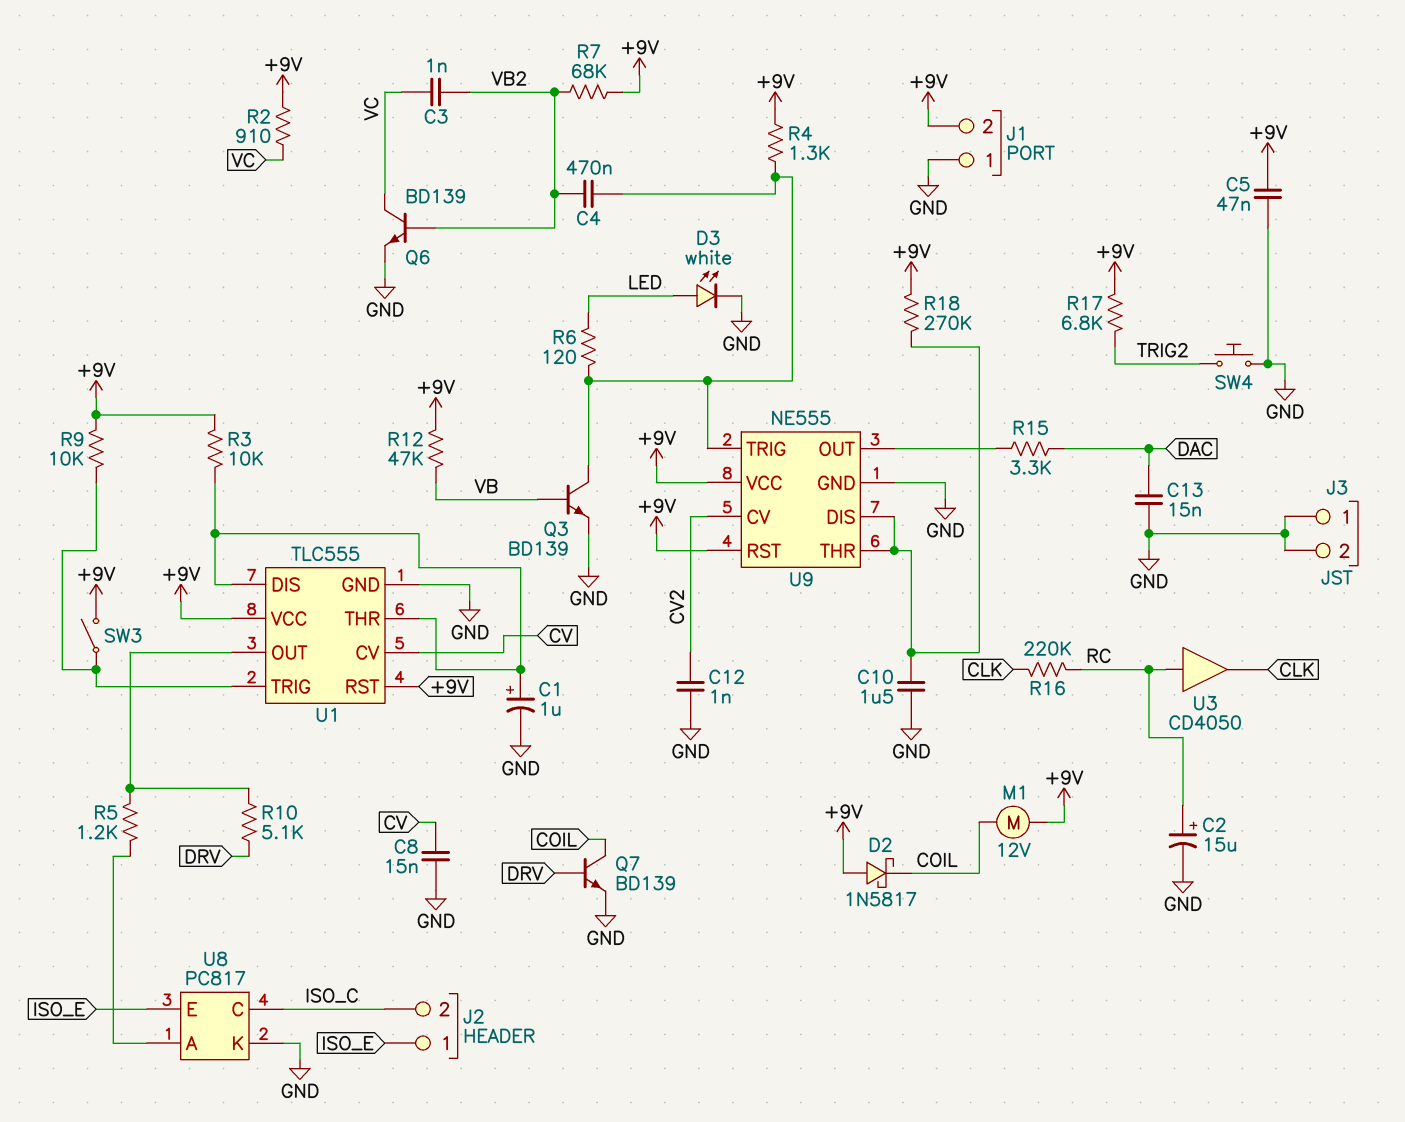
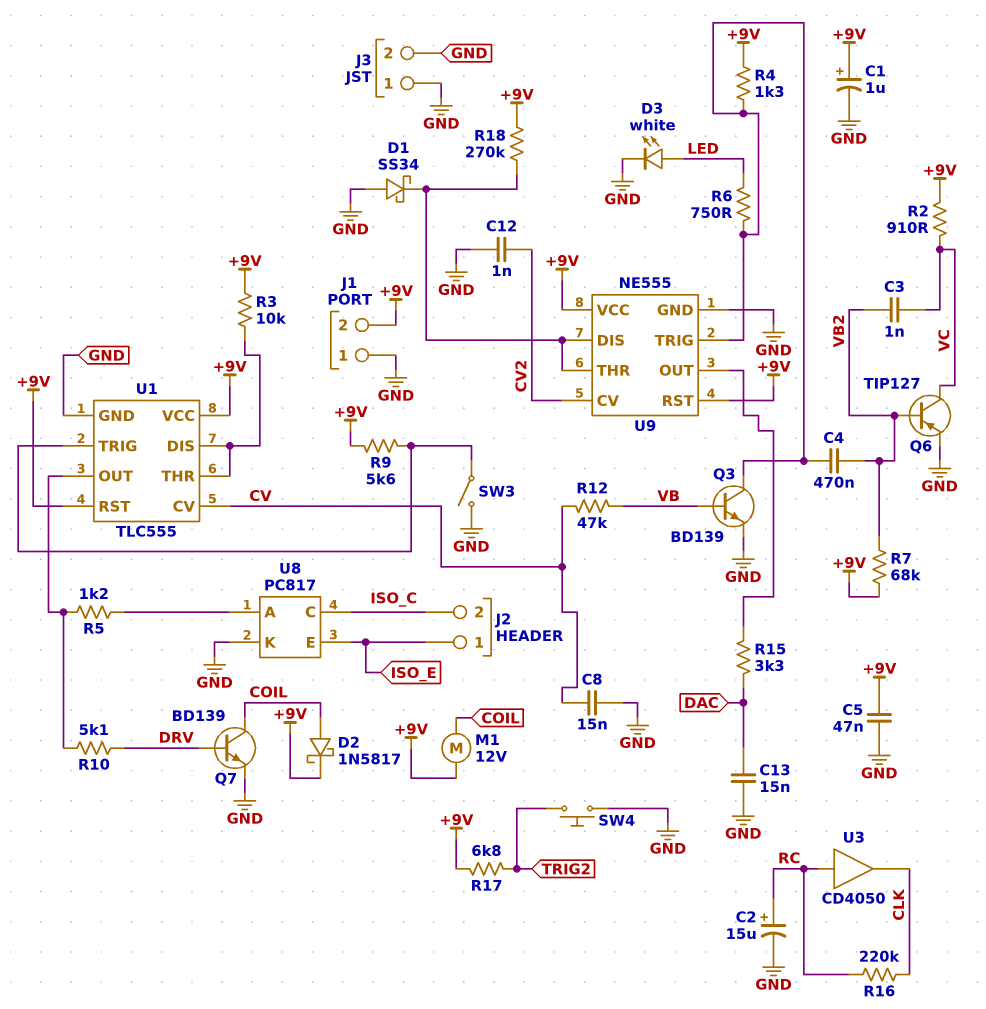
C1: 1uF (plus U1/DIS, minus GND) -> 1uF (plus +9V, minus GND)
C10: 1.5uF (GND, U9/DIS) -> none
D1: none -> schottky SS34 (A GND, K U9/DIS)
D2: schottky 1N5817 (A +9V, K COIL) -> schottky 1N5817 (A COIL, K +9V)
Q6: NPN BD139 (B VB2, C VC, E GND) -> PNP TIP127 (B VB2, C VC, E GND)
R6: 120 (LED, U9/TRIG) -> 750 (LED, U9/TRIG)
R9: 10k (+9V, U1/TRIG) -> 5.6k (+9V, U1/TRIG)
R12: 47k (+9V, VB) -> 47k (CV, VB)
SW3: switch (+9V, U1/TRIG) -> switch (GND, U1/TRIG)

